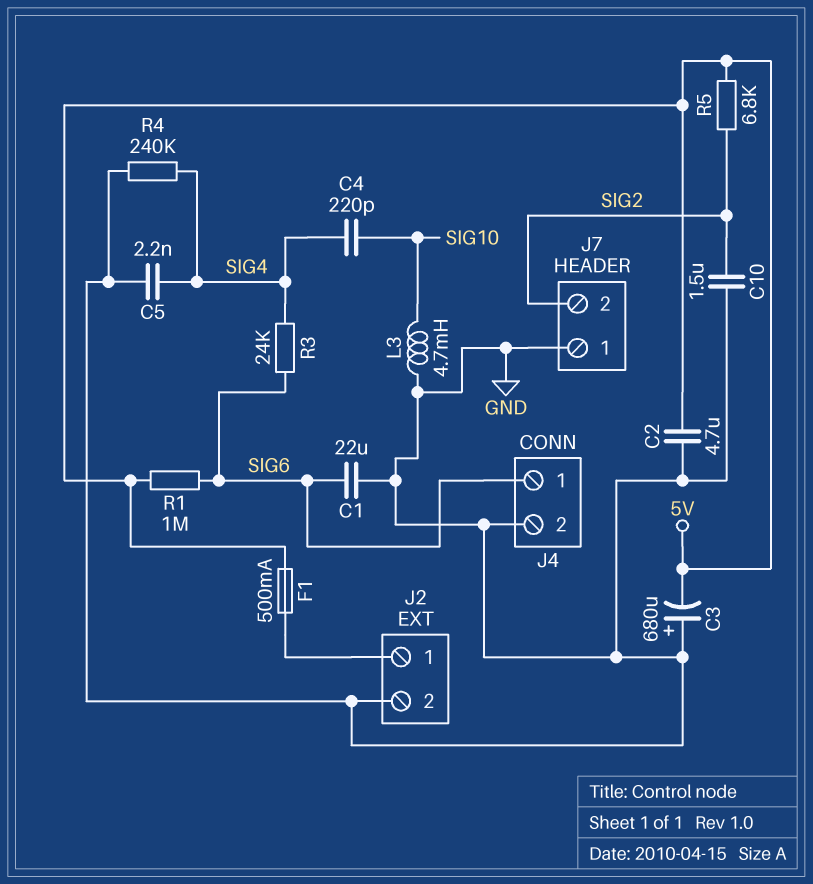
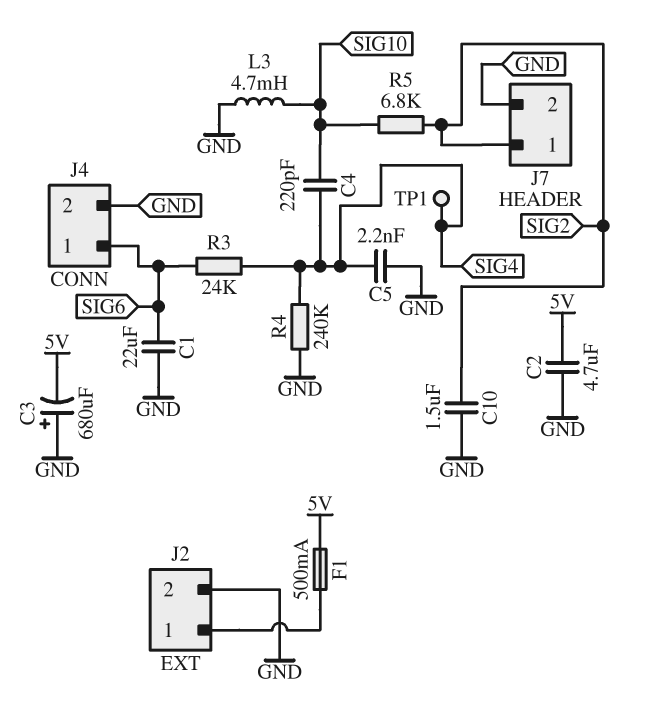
J7 pin 1: GND -> SIG2
J7 pin 2: SIG2 -> GND
R1: 1M (5V, SIG6) -> none
R5: 6.8k (5V, SIG2) -> 6.8k (SIG2, SIG10)
TP1: none -> test point (SIG4)

